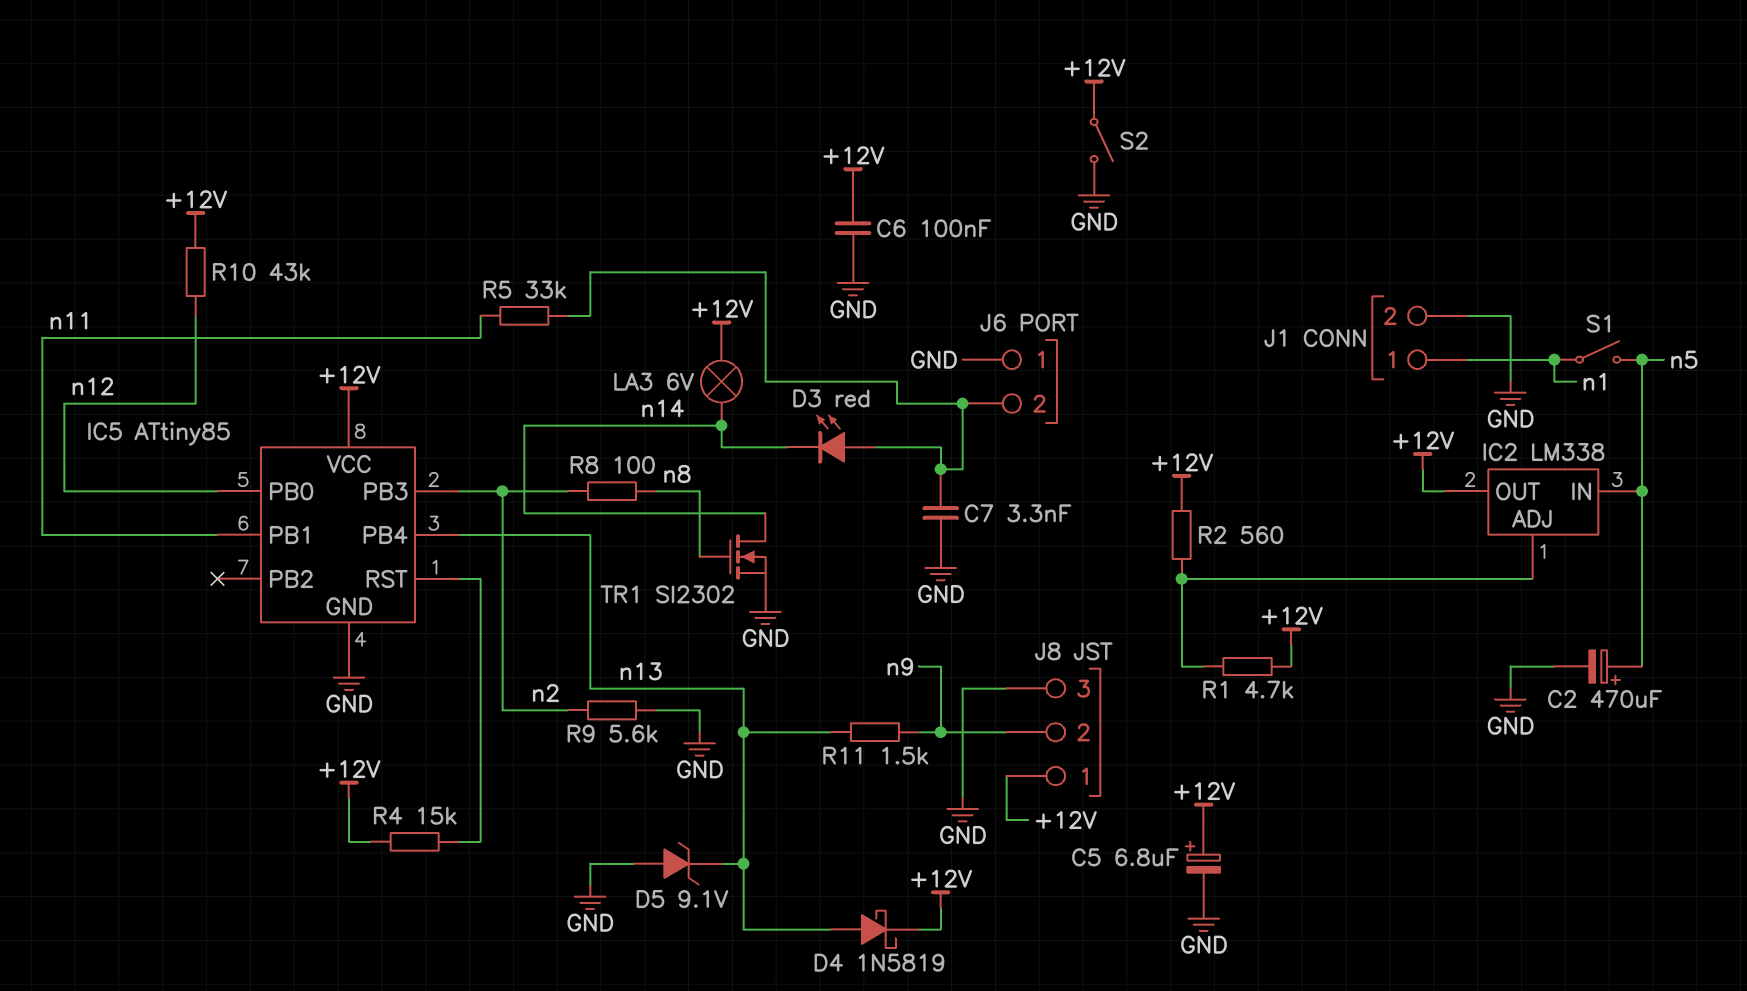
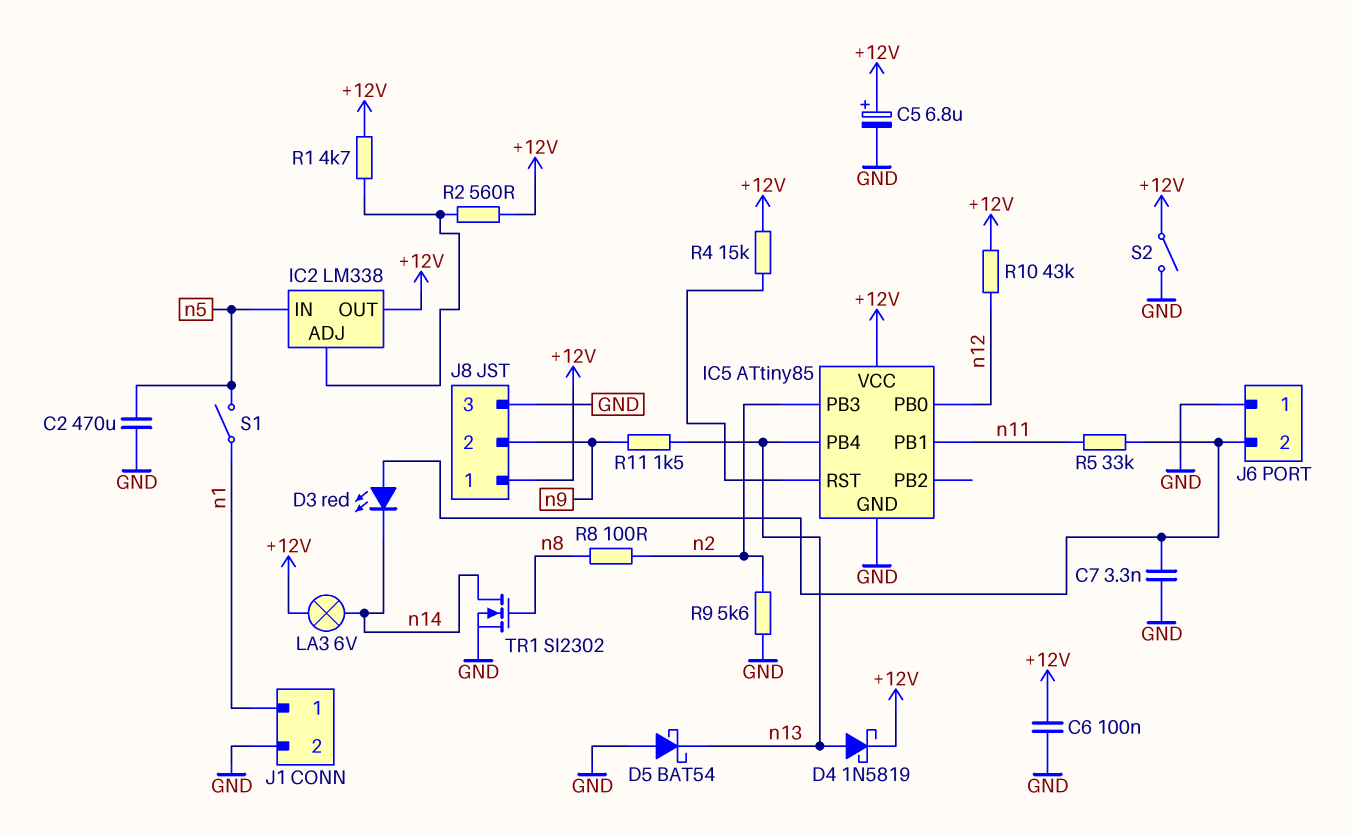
C2: 470uF (plus n5, minus GND) -> 470uF (GND, n5)
D5: zener 9.1V (A GND, K n13) -> schottky BAT54 (A GND, K n13)

